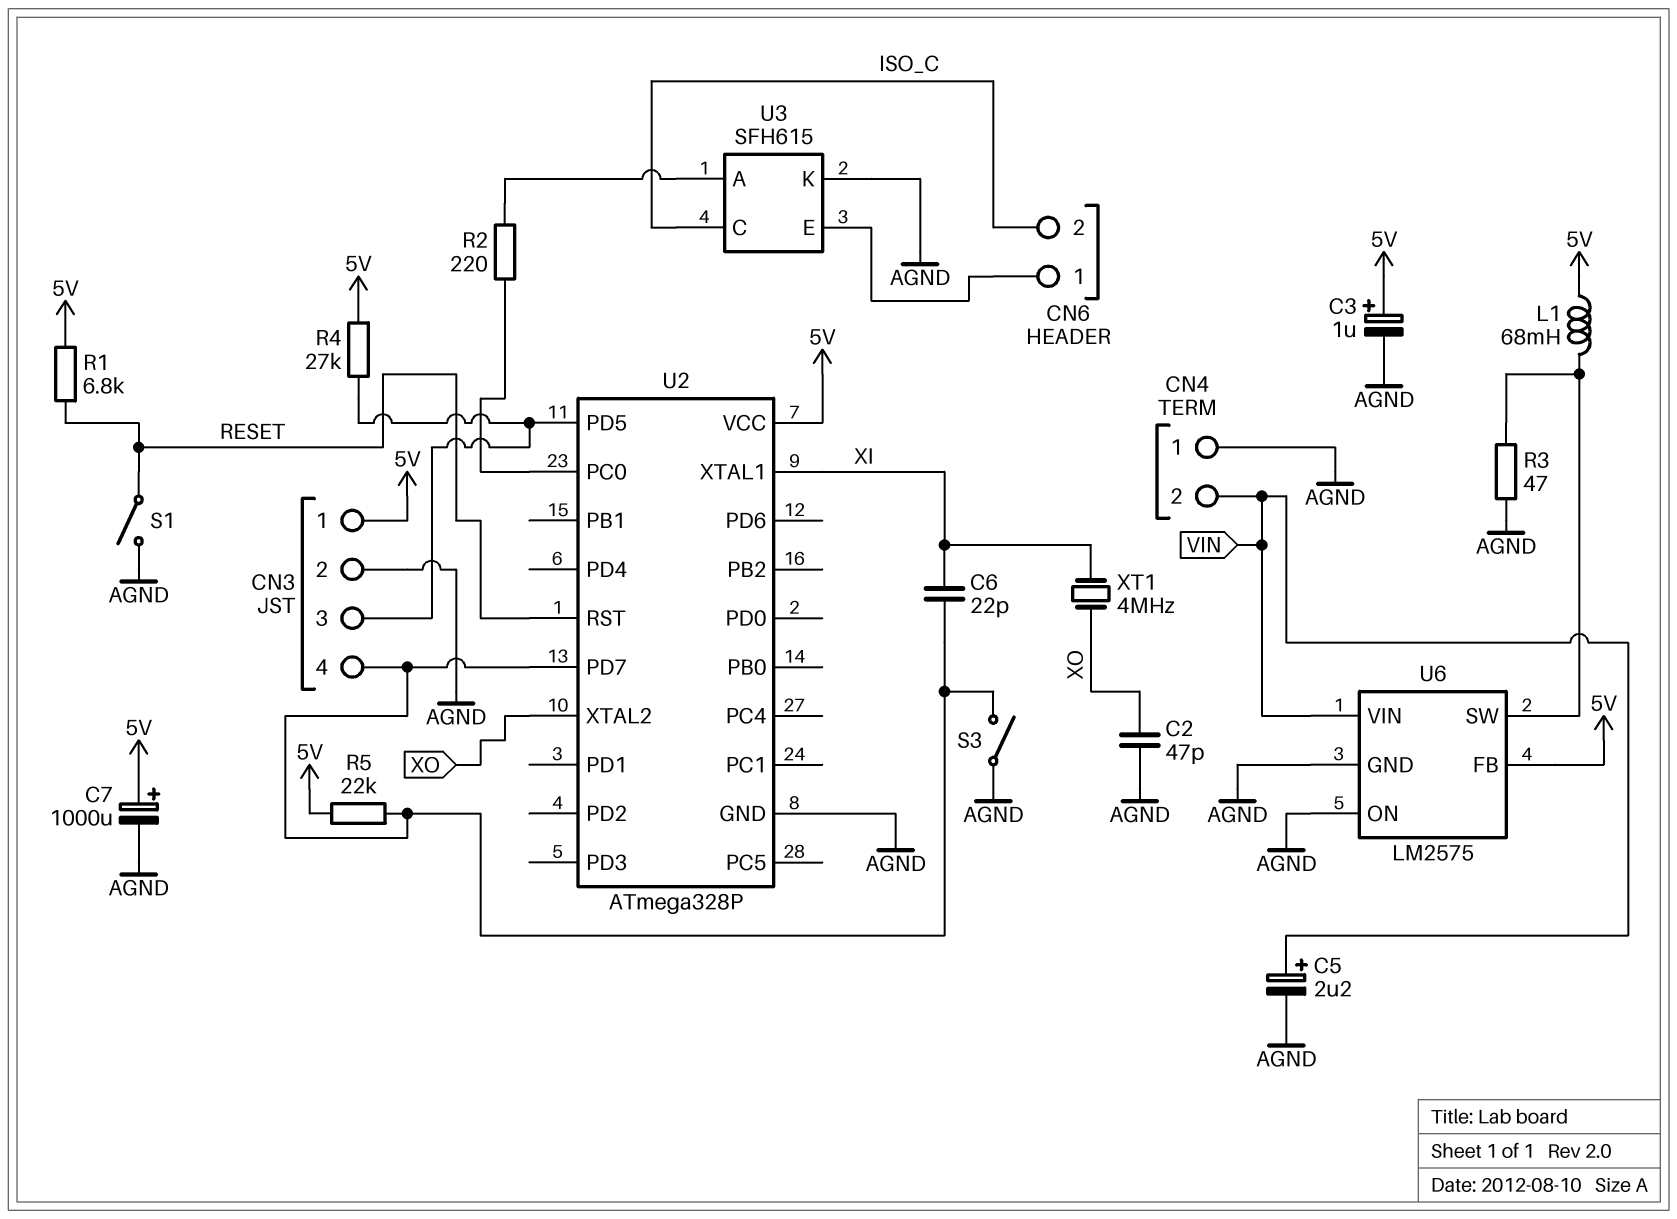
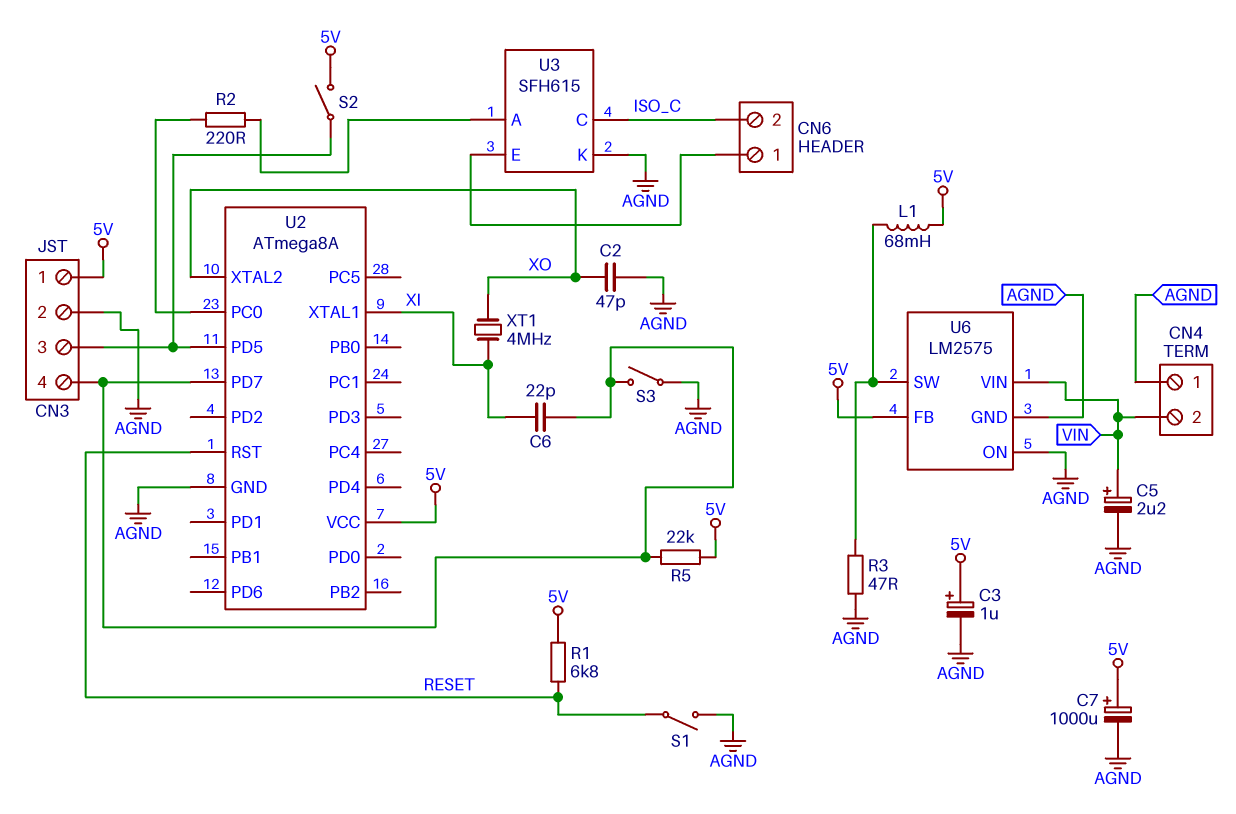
R4: 27k (5V, CN3/3) -> none
S2: none -> switch (5V, CN3/3)
U2: ATmega328P -> ATmega8A

